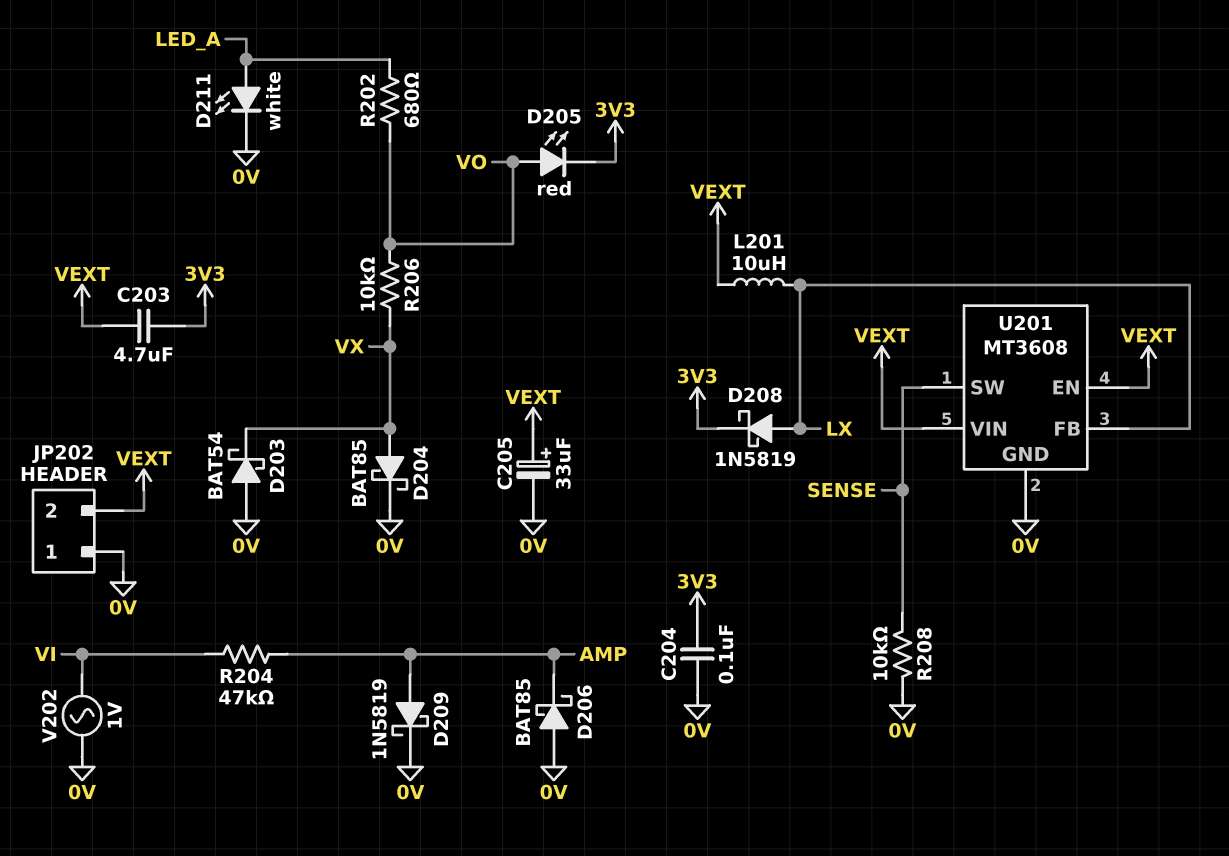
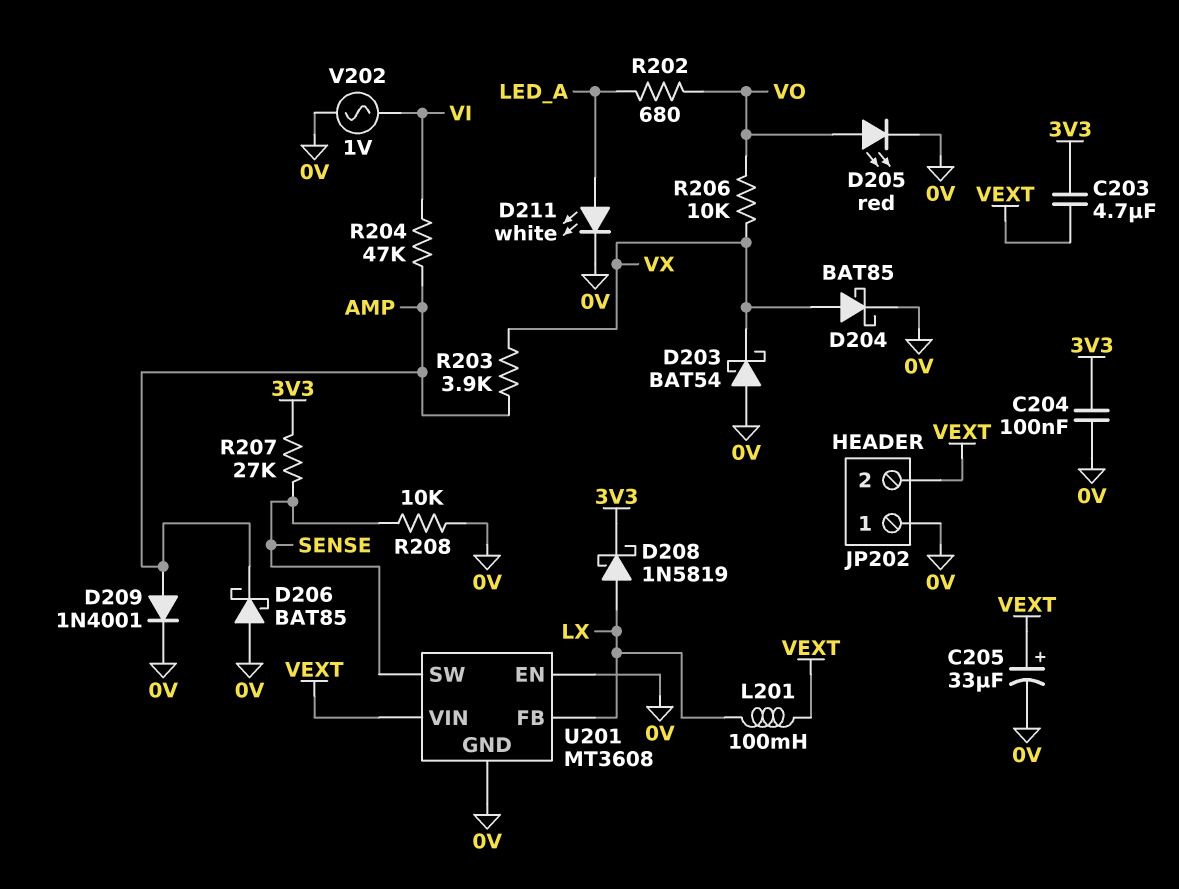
D205: LED red (A VO, K 3V3) -> LED red (A VO, K 0V)
D209: schottky 1N5819 (A AMP, K 0V) -> diode 1N4001 (A AMP, K 0V)
L201: 10uH (LX, VEXT) -> 100mH (LX, VEXT)
R203: none -> 3.9k (AMP, VX)
R207: none -> 27k (3V3, SENSE)
U201 pin EN: VEXT -> 0V

